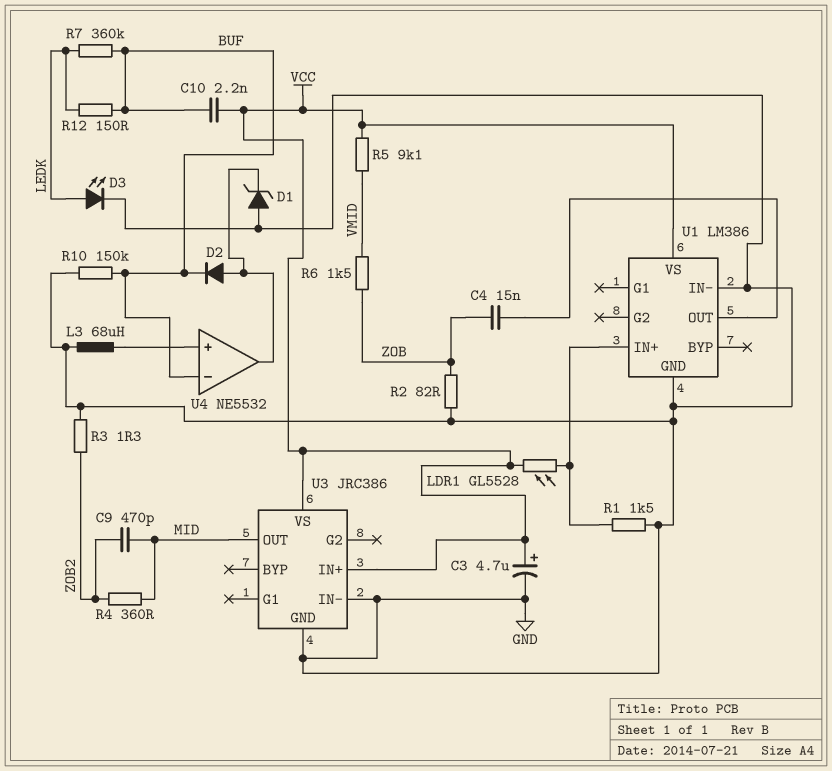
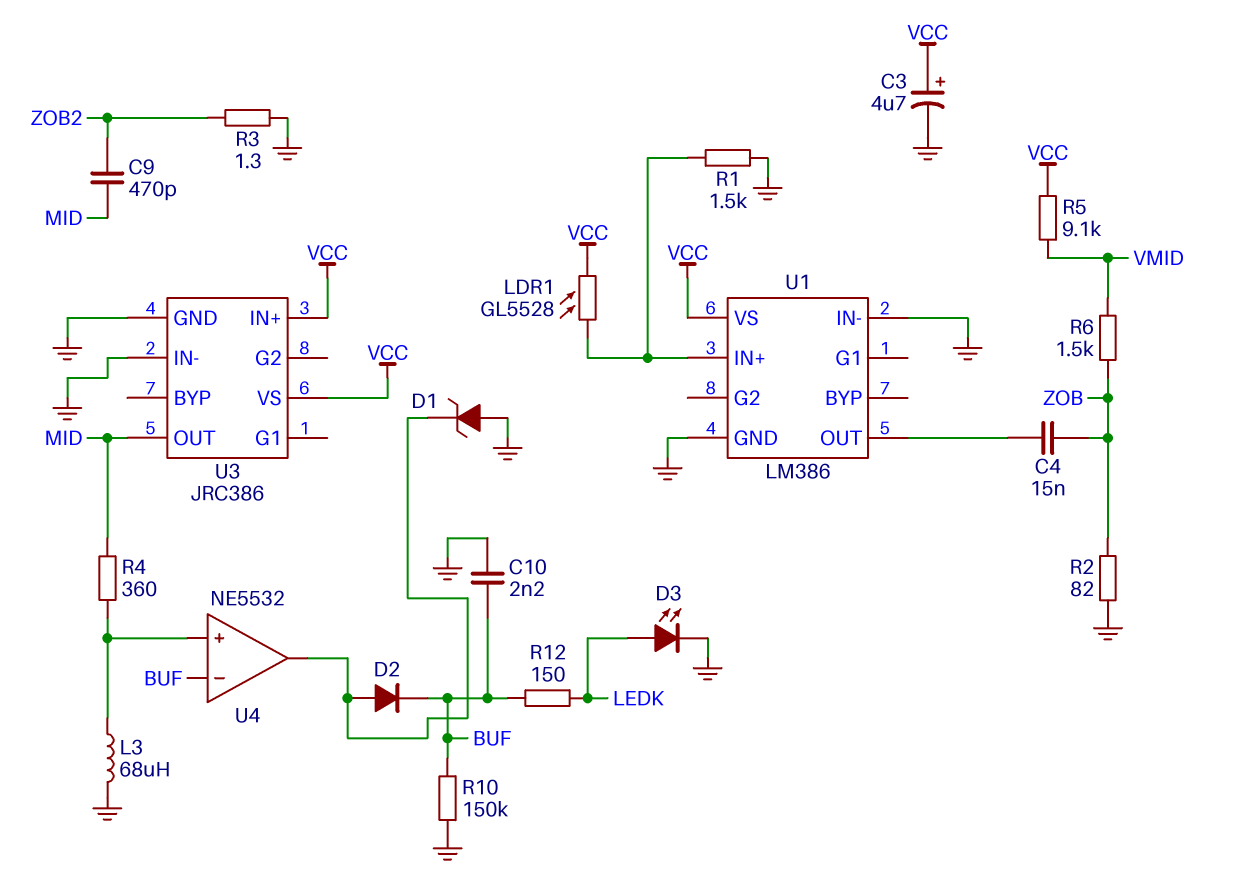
C10: 2.2nF (BUF, VCC) -> 2.2nF (BUF, GND)
R4: 360 (MID, ZOB2) -> 360 (MID, U4/in+)
R7: 360k (BUF, LEDK) -> none

